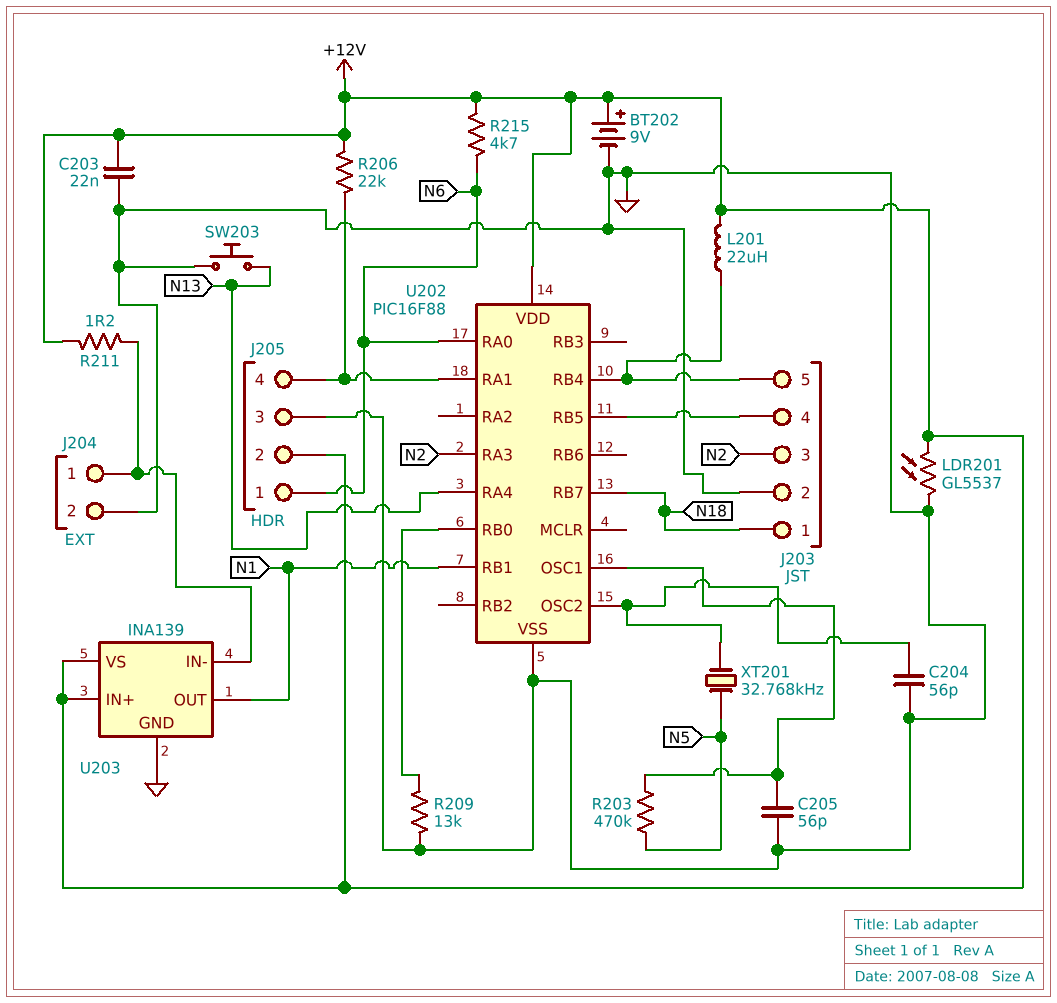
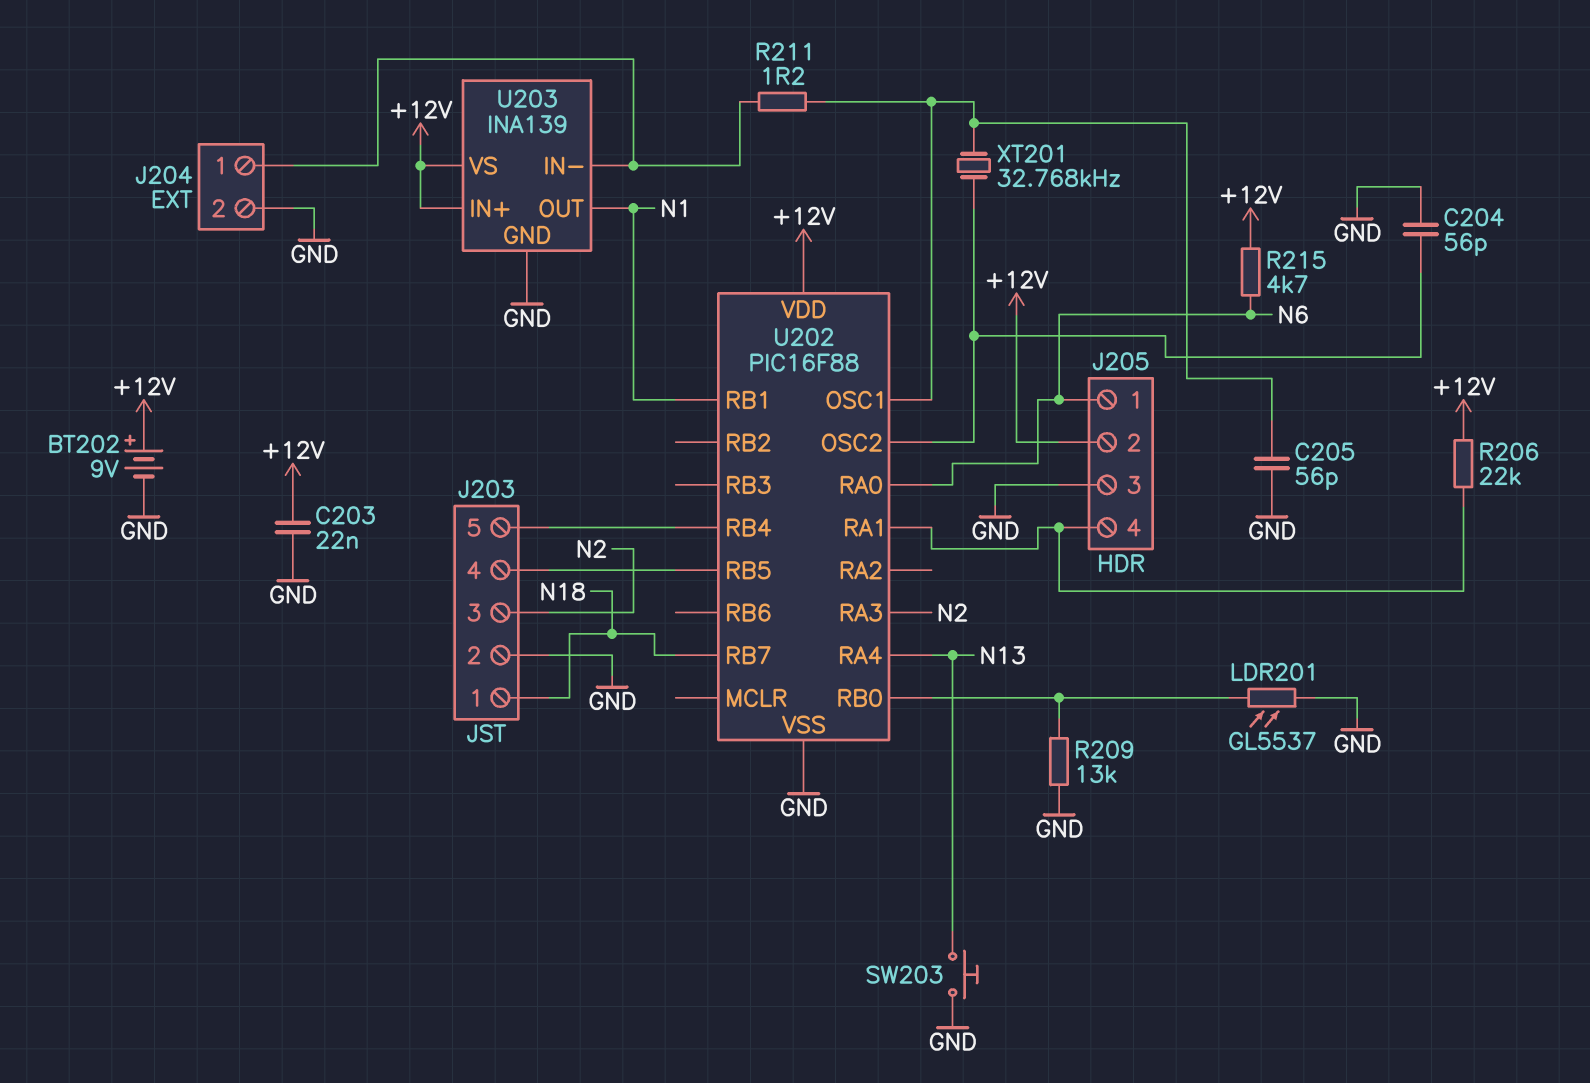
L201: 22uH (+12V, J203/5) -> none
LDR201: GL5537 (+12V, GND) -> GL5537 (GND, U202/RB0)
R203: 470k (N5, U202/OSC1) -> none
R211: 1.2 (+12V, J204/1) -> 1.2 (J204/1, U202/OSC1)
XT201: 32.768kHz (N5, U202/OSC2) -> 32.768kHz (U202/OSC1, U202/OSC2)

